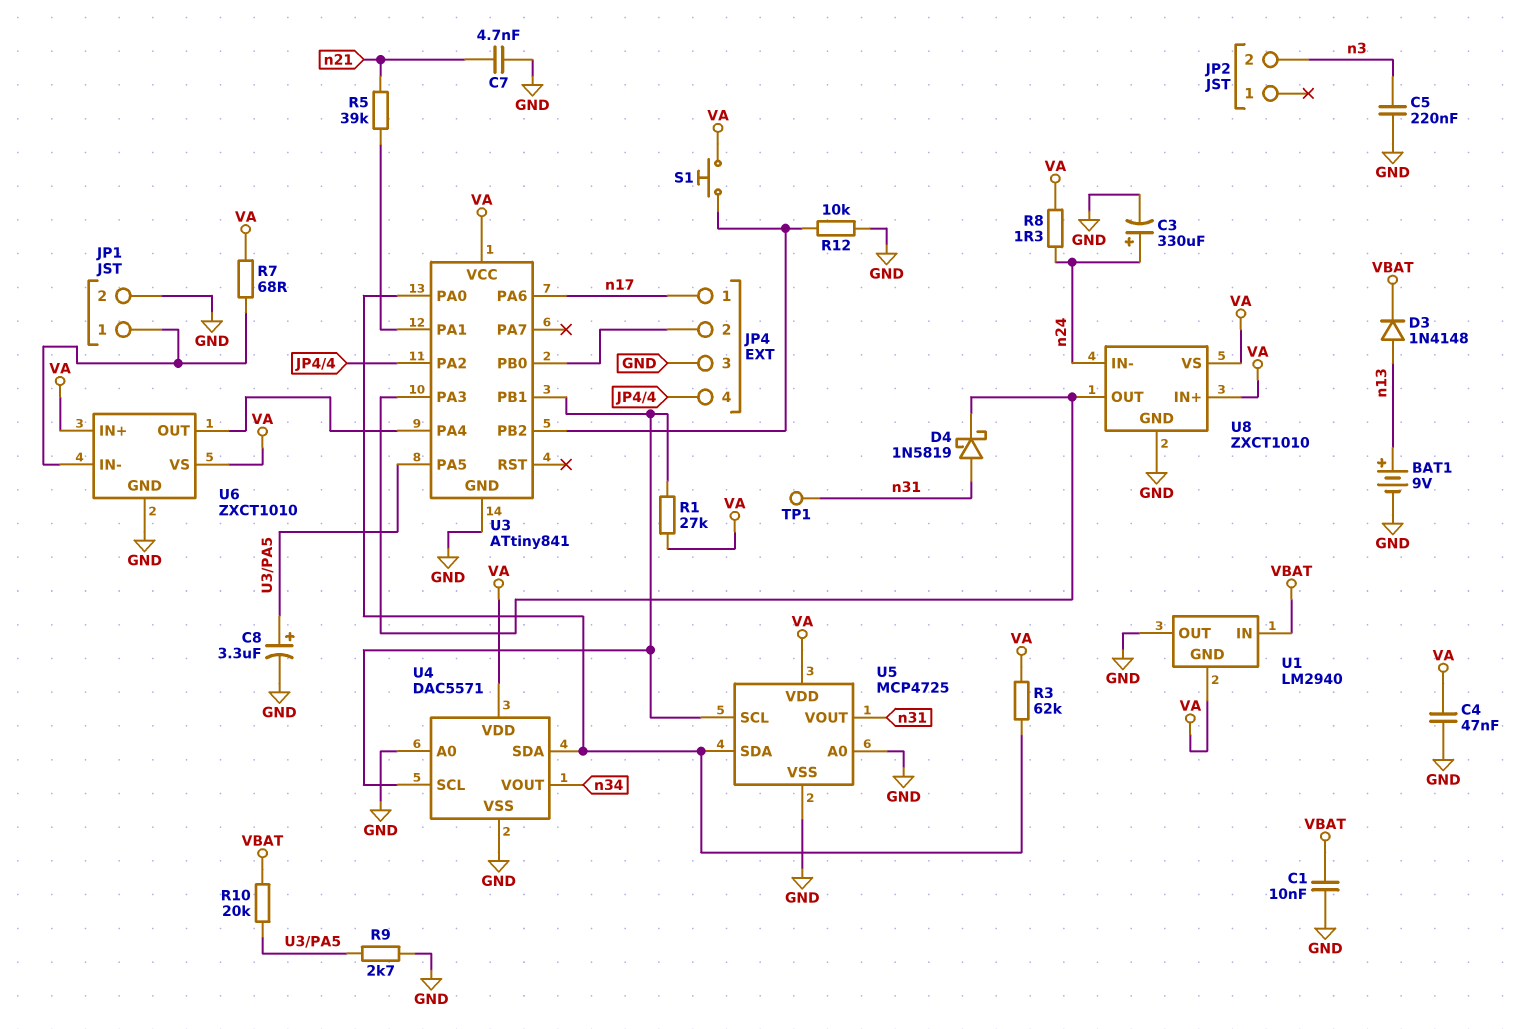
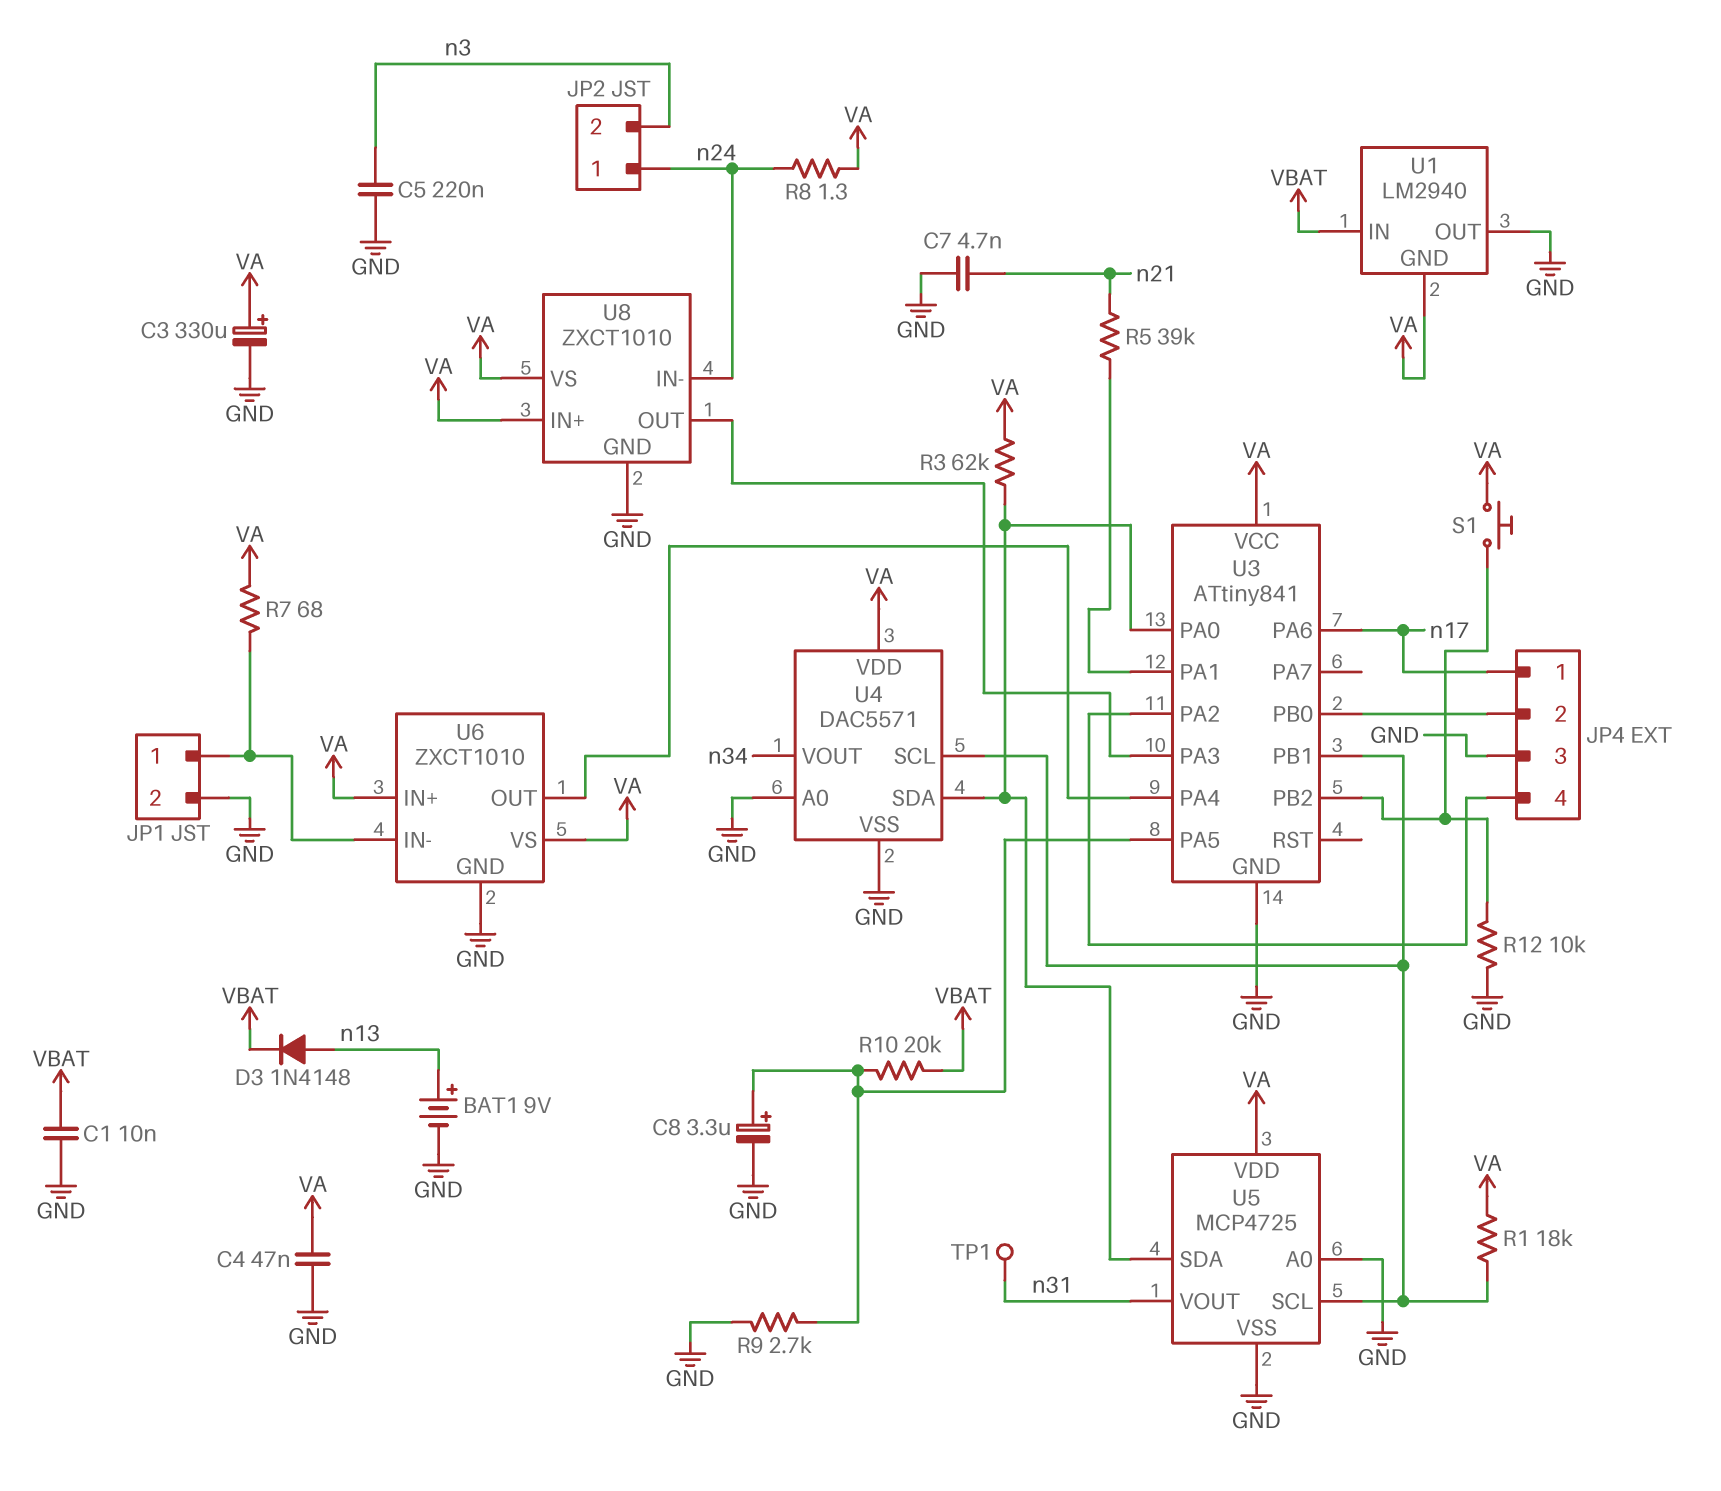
C3: 330uF (plus n24, minus GND) -> 330uF (plus VA, minus GND)
D4: schottky 1N5819 (A n31, K U3/PA3) -> none
JP2 pin 1: none -> n24
R1: 27k (U3/PB1, VA) -> 18k (U3/PB1, VA)

